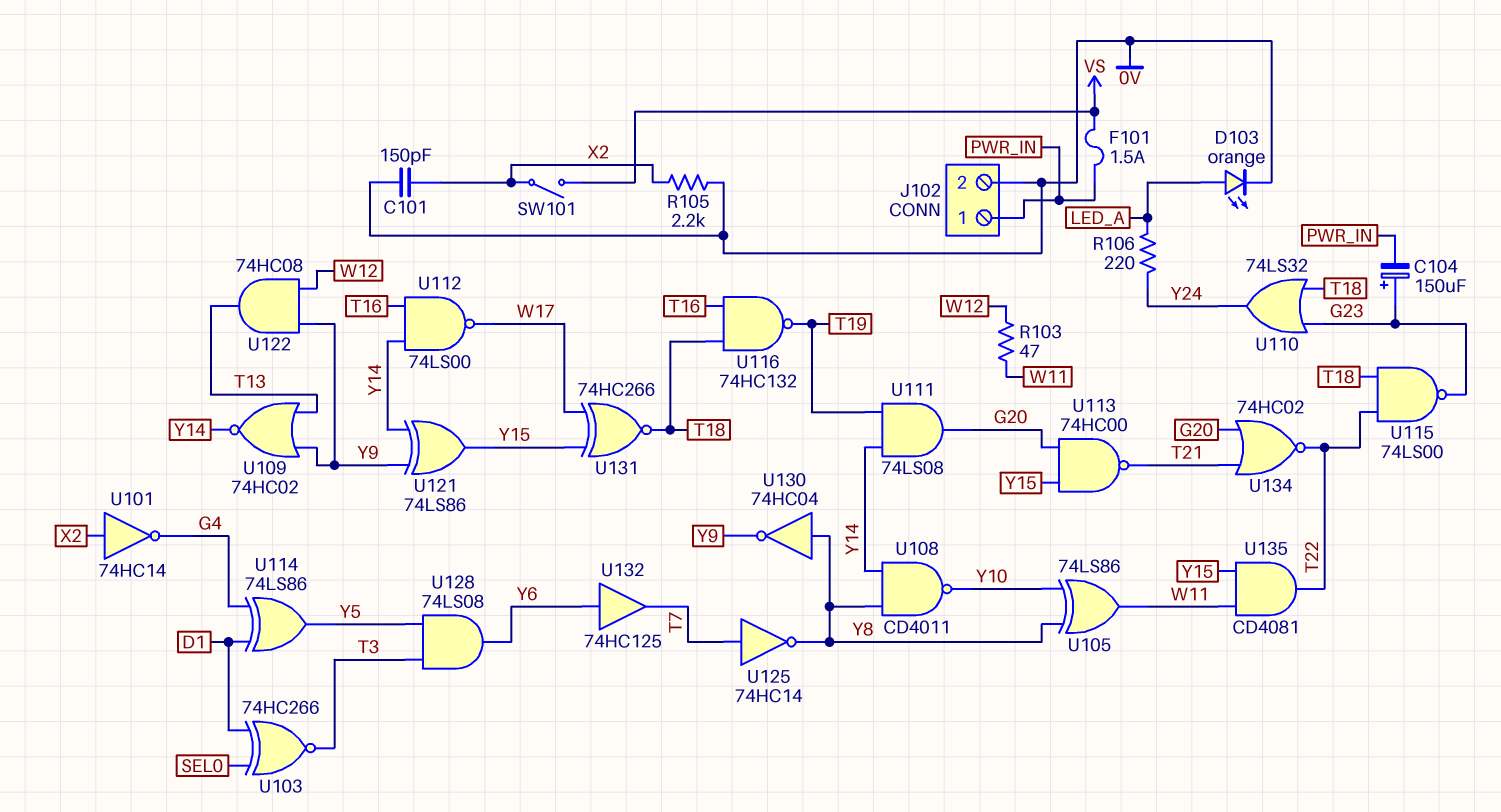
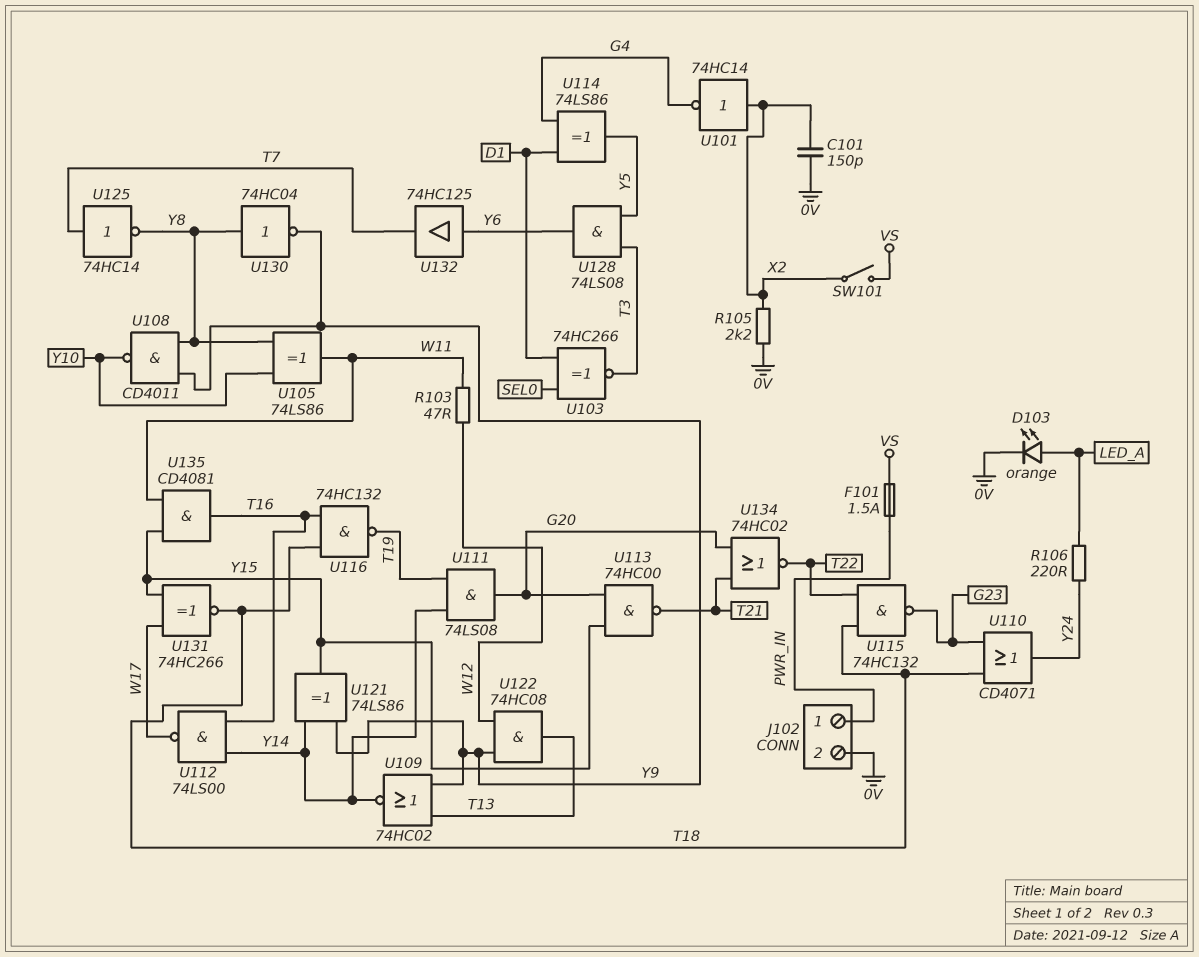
C104: 150uF (plus G23, minus PWR_IN) -> none
U108: NAND CD4011 (in Y8, in Y14, out Y10) -> NAND CD4011 (in Y8, in Y9, out Y10)
U110: OR 74LS32 (in G23, in T18, out Y24) -> OR CD4071 (in G23, in T18, out Y24)
U115: NAND 74LS00 (in T18, in T22, out G23) -> NAND 74HC132 (in T18, in T22, out G23)
U135: AND CD4081 (in W11, in Y15, out T22) -> AND CD4081 (in W11, in Y15, out T16)

